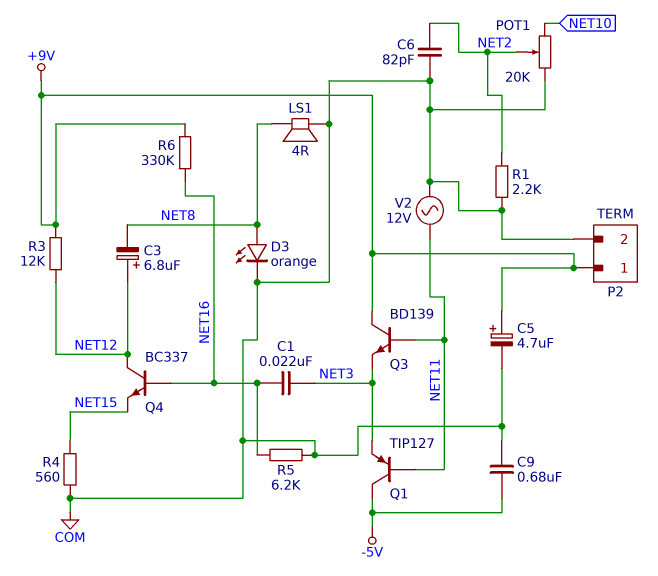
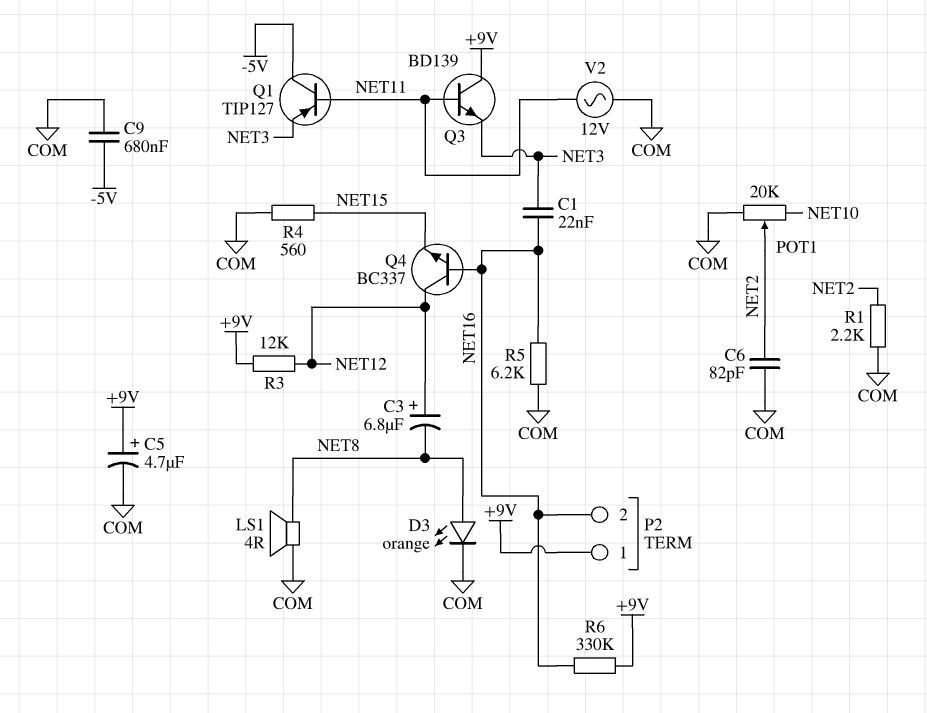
P2 pin 2: COM -> NET16

